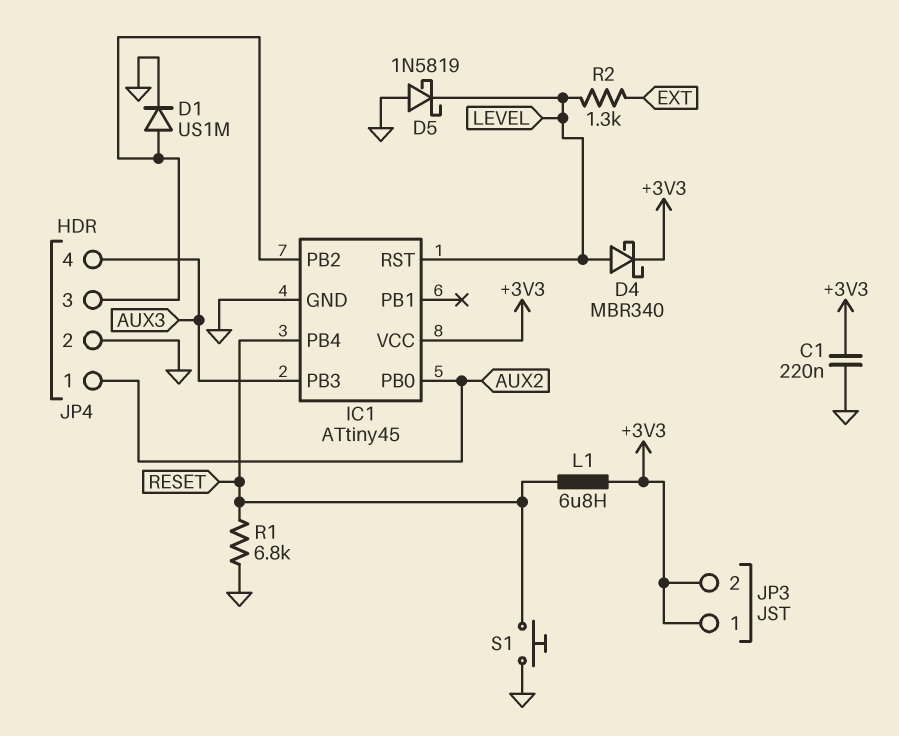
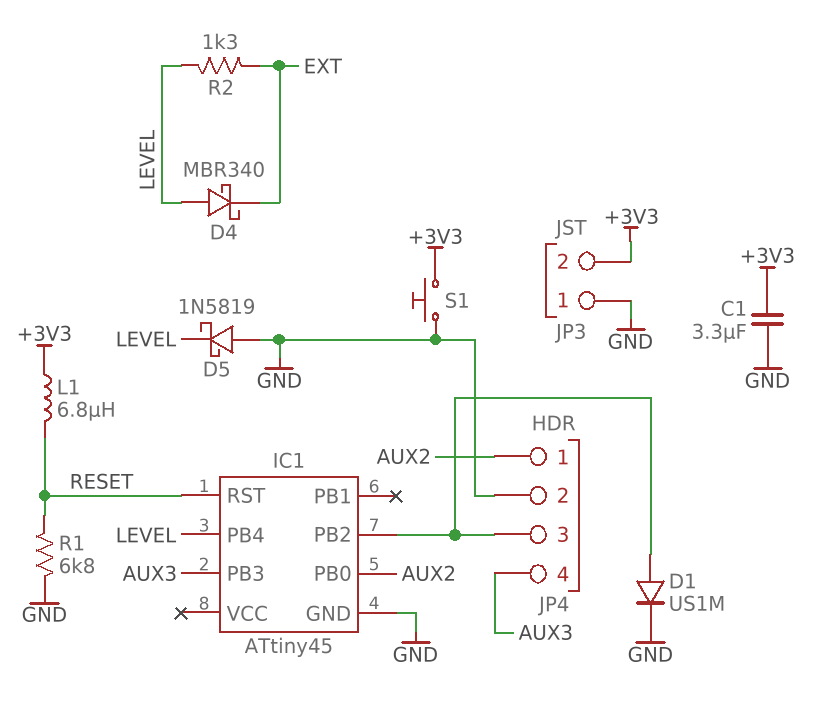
C1: 220nF (+3V3, GND) -> 3.3uF (+3V3, GND)
D4: schottky MBR340 (A LEVEL, K +3V3) -> schottky MBR340 (A LEVEL, K EXT)
IC1 pin PB4: RESET -> LEVEL
IC1 pin RST: LEVEL -> RESET
IC1 pin VCC: +3V3 -> none
JP3 pin 1: +3V3 -> GND
S1: button (GND, RESET) -> button (+3V3, GND)

